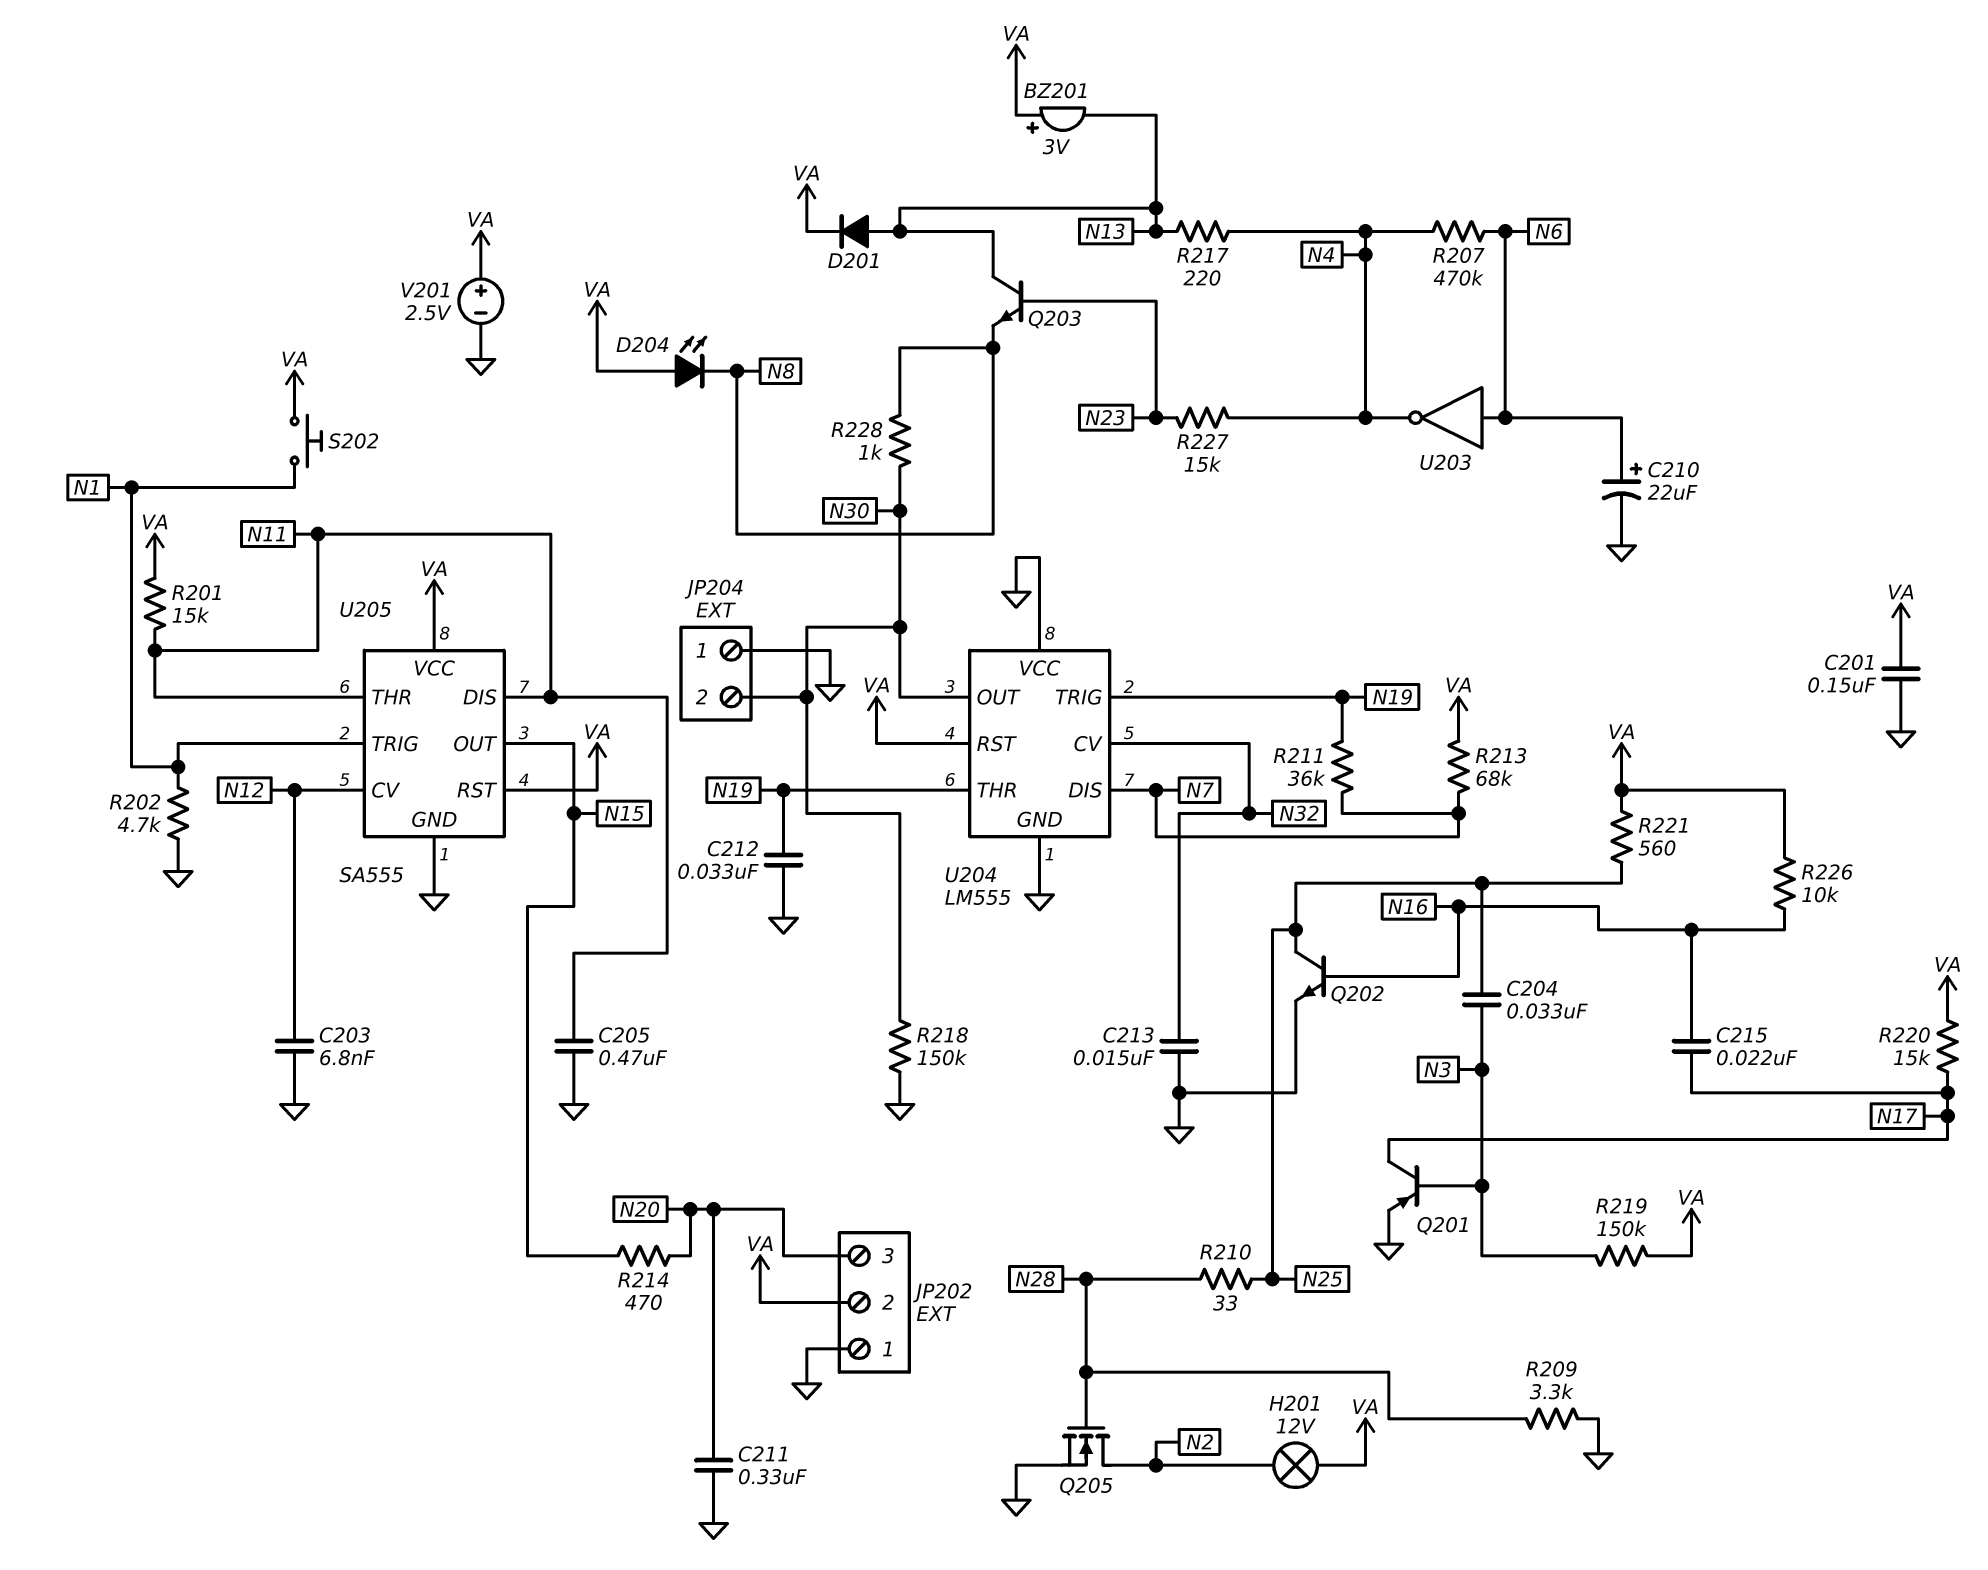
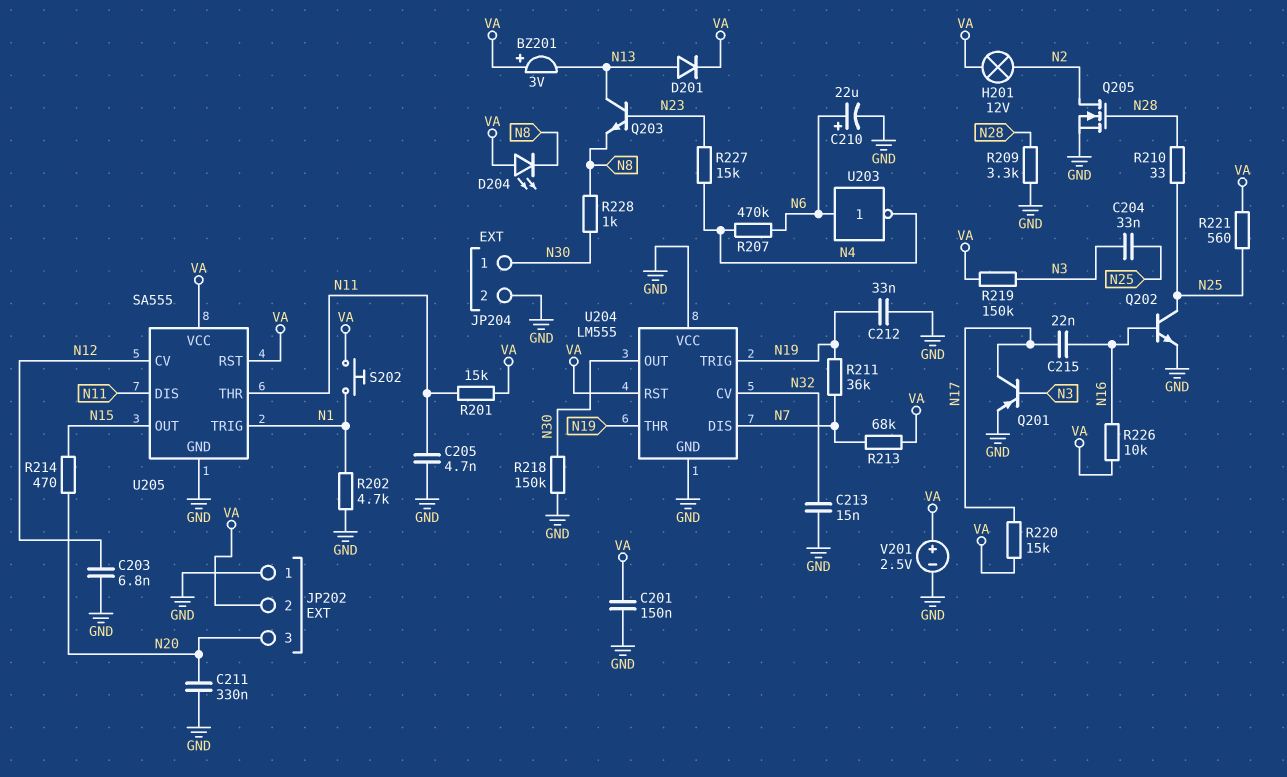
C205: 470nF (GND, N11) -> 4.7nF (GND, N11)
JP204 pin 1: GND -> N30
JP204 pin 2: N30 -> GND
R217: 220 (N4, N13) -> none

